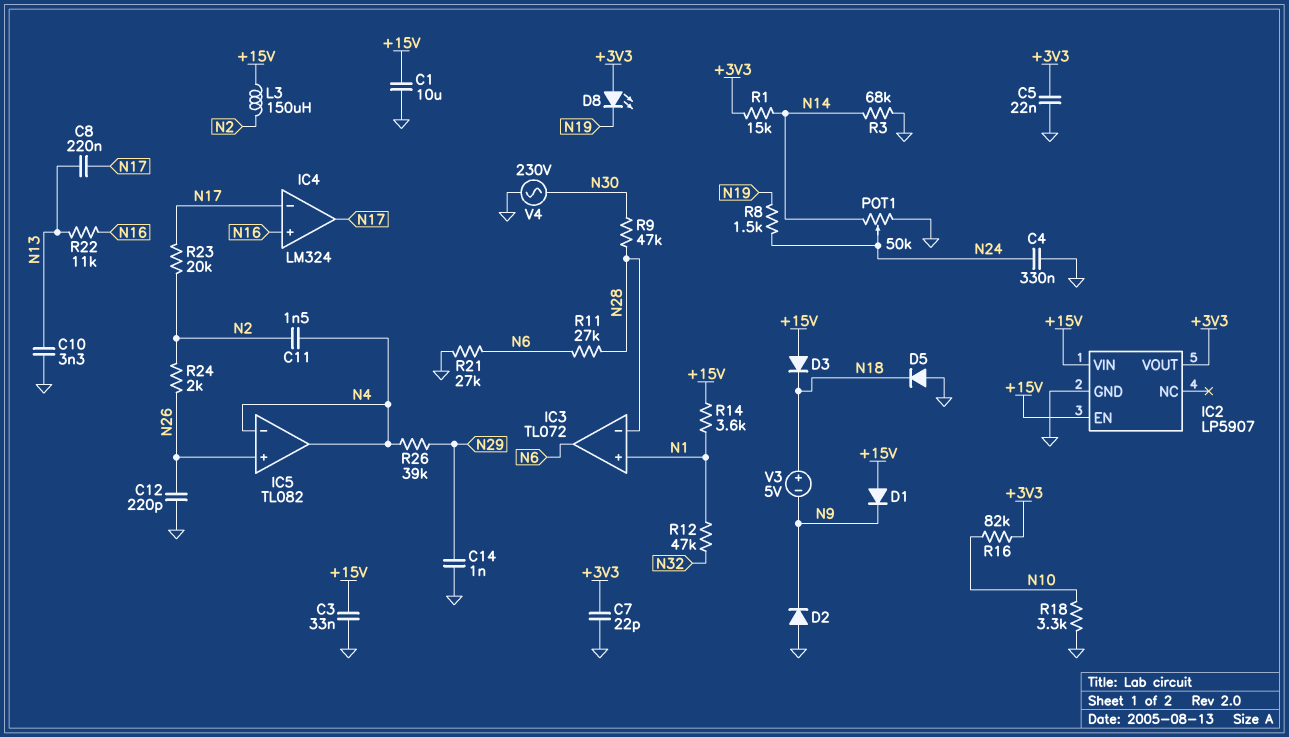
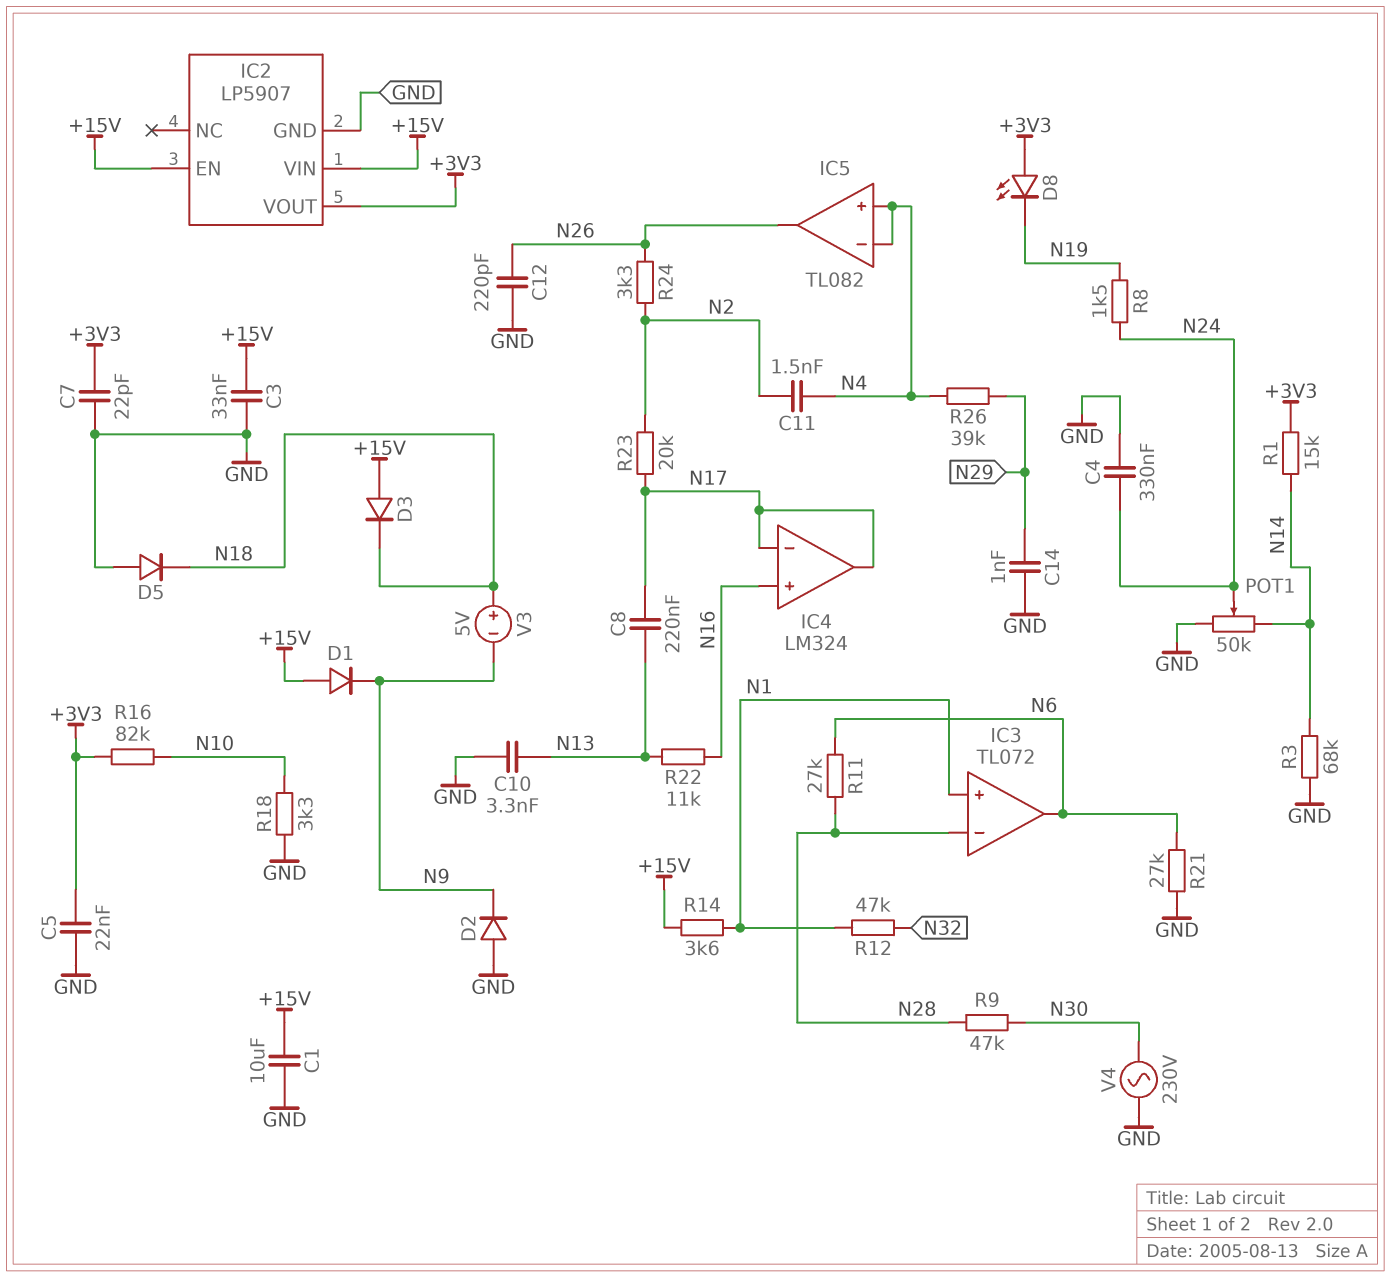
IC5 pin in+: N26 -> N4
IC5 pin out: N4 -> N26
L3: 150uH (+15V, N2) -> none
R24: 2k (N2, N26) -> 3.3k (N2, N26)

